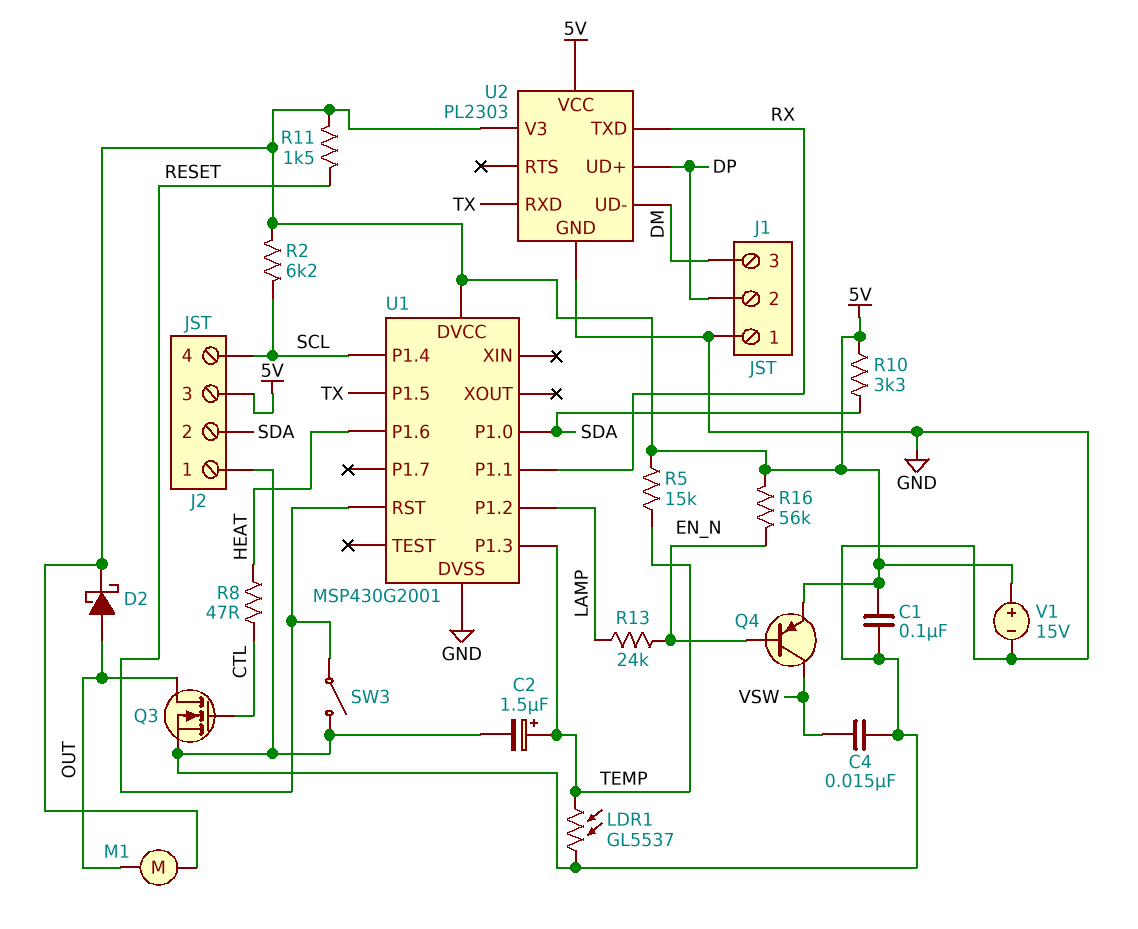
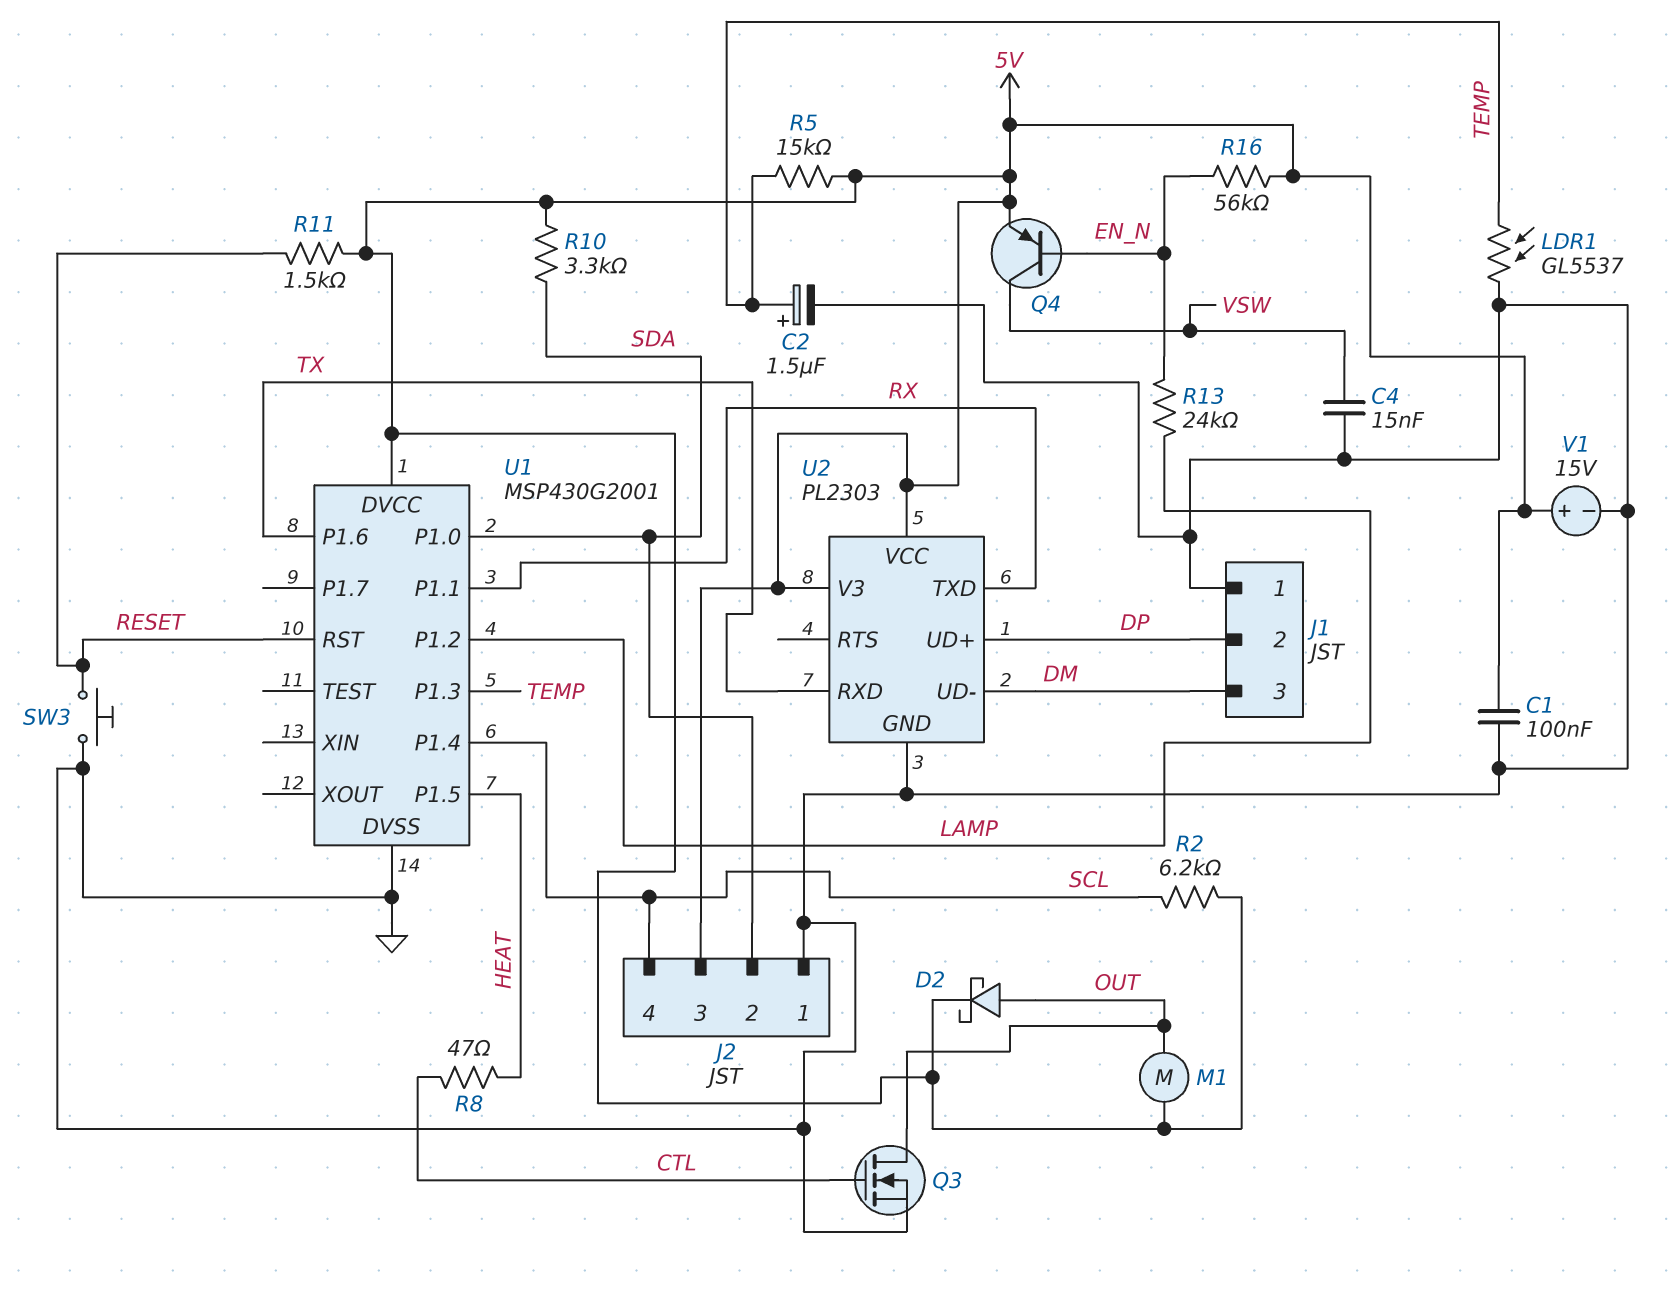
SW3: switch (GND, RESET) -> button (GND, RESET)
U1 pin P1.5: TX -> HEAT
U1 pin P1.6: HEAT -> TX

